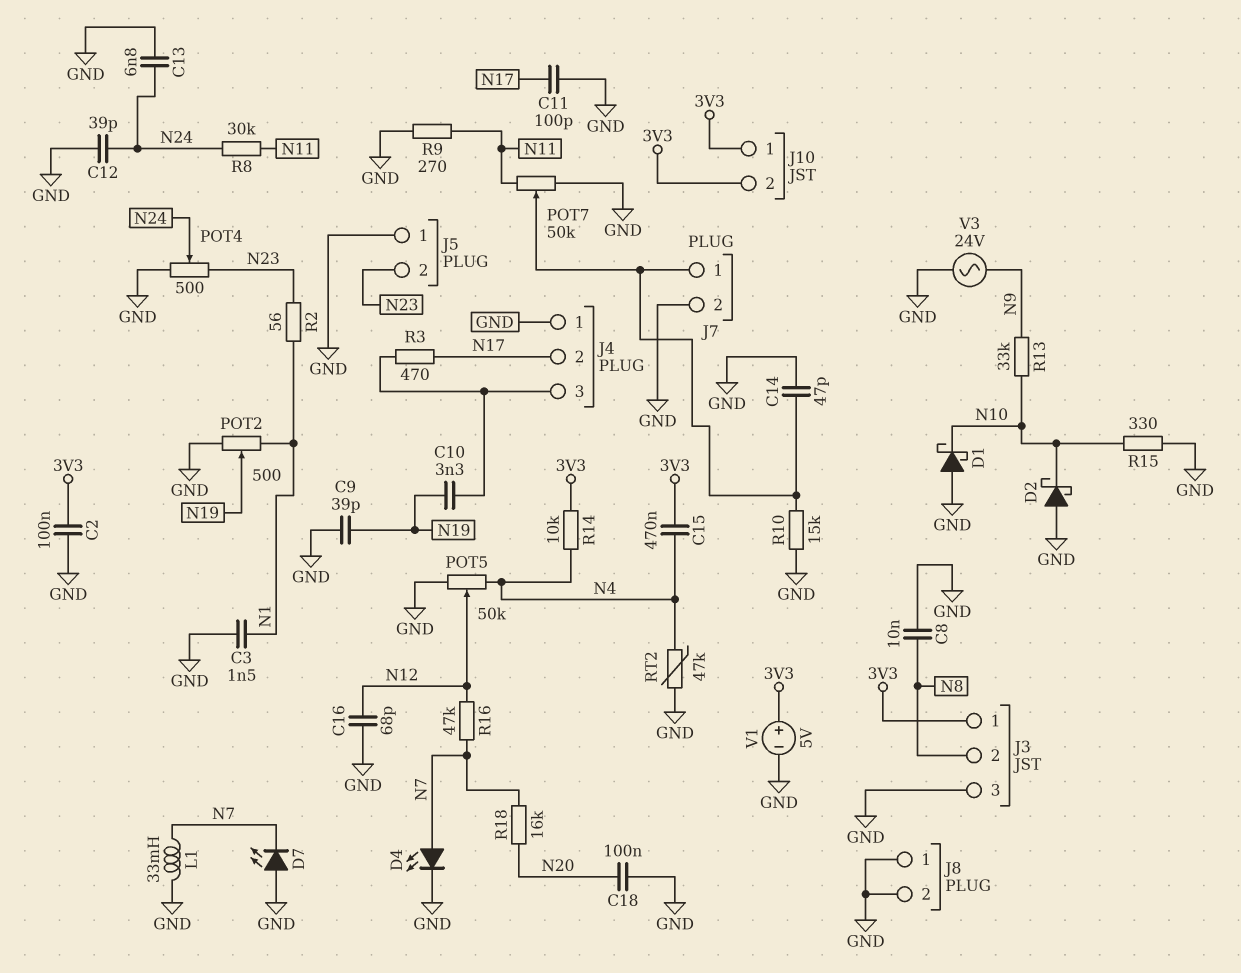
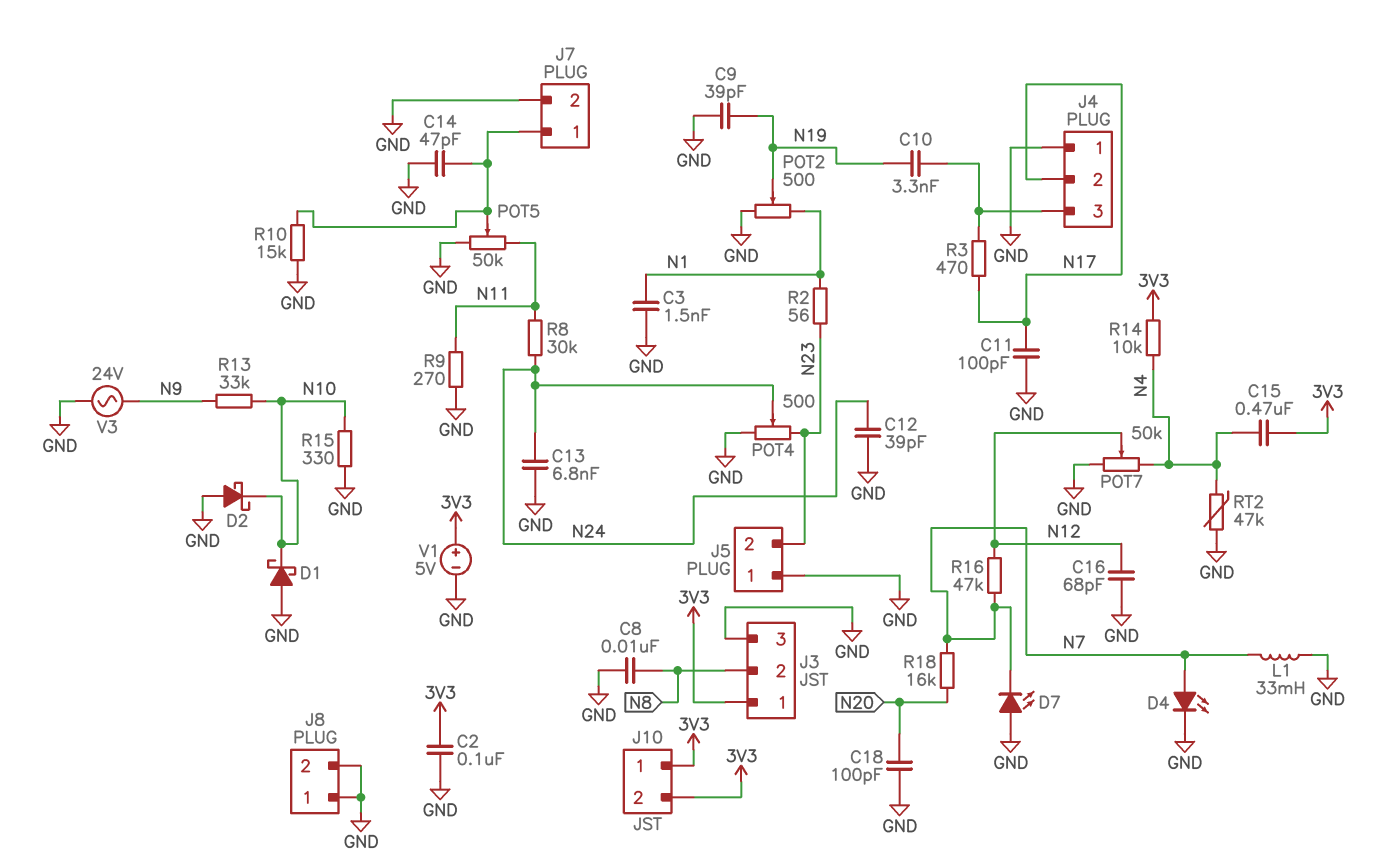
C18: 100nF (GND, N20) -> 100pF (GND, N20)
POT5: 50k (GND, N4, wiper N12) -> 50k (GND, N11, wiper J7/1)
POT7: 50k (GND, N11, wiper J7/1) -> 50k (GND, N4, wiper N12)

